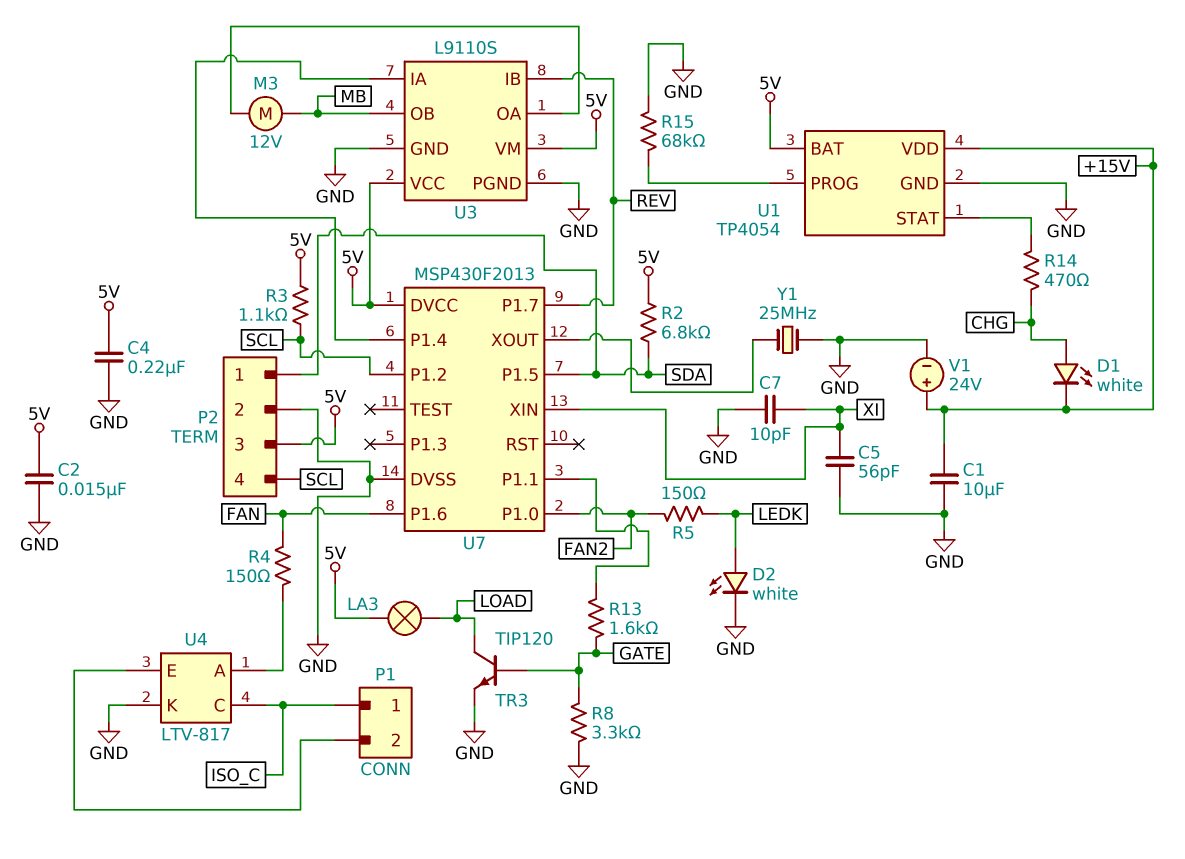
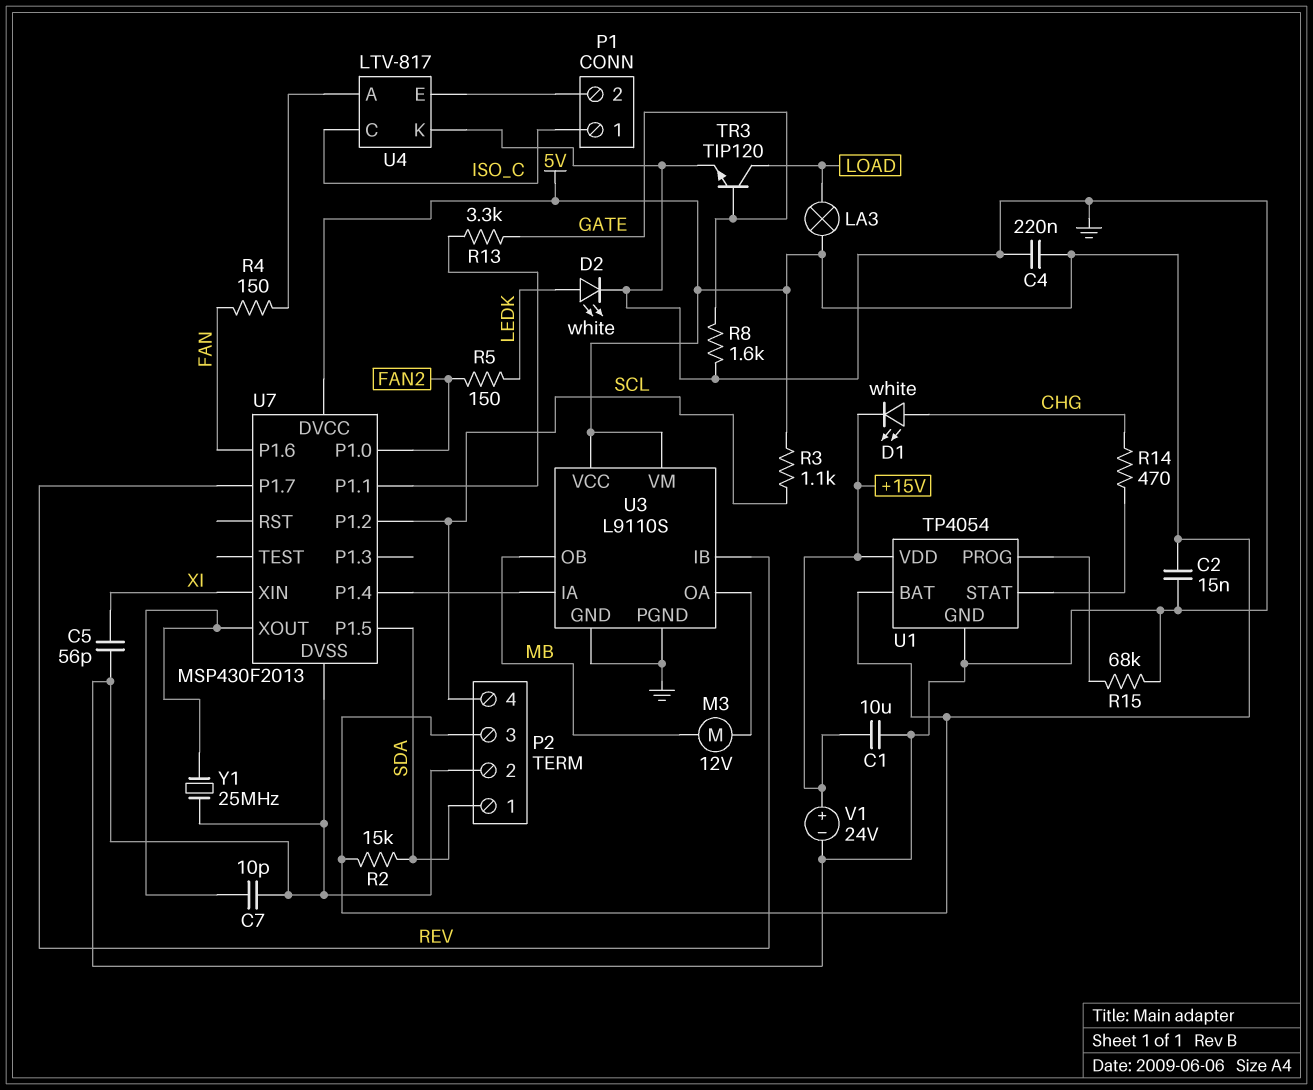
C7: 10pF (GND, XI) -> 10pF (GND, U7/XOUT)
R2: 6.8k (5V, SDA) -> 15k (5V, SDA)
R8: 3.3k (GATE, GND) -> 1.6k (GATE, GND)
R13: 1.6k (GATE, U7/P1.1) -> 3.3k (GATE, U7/P1.1)

